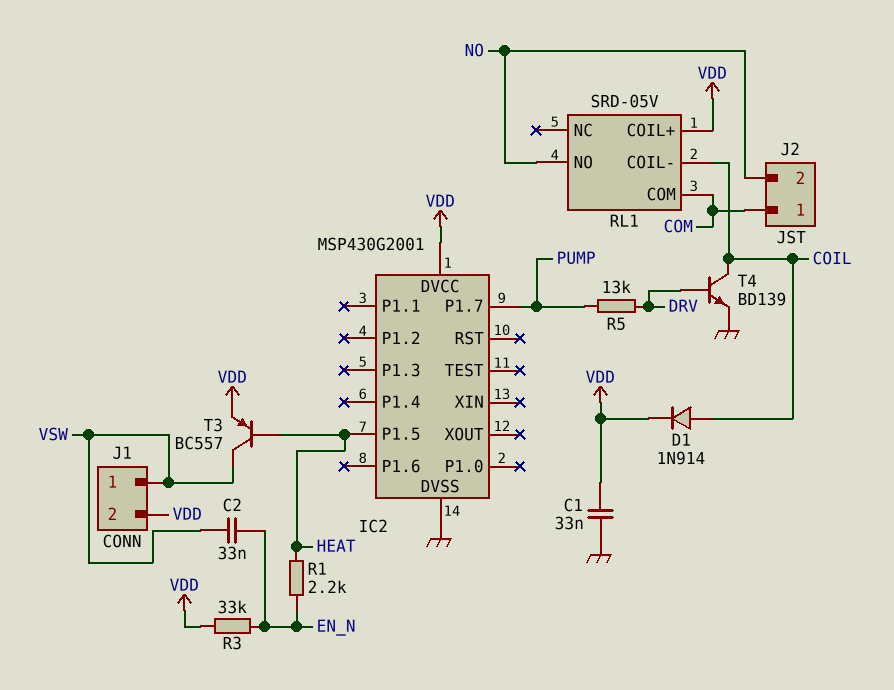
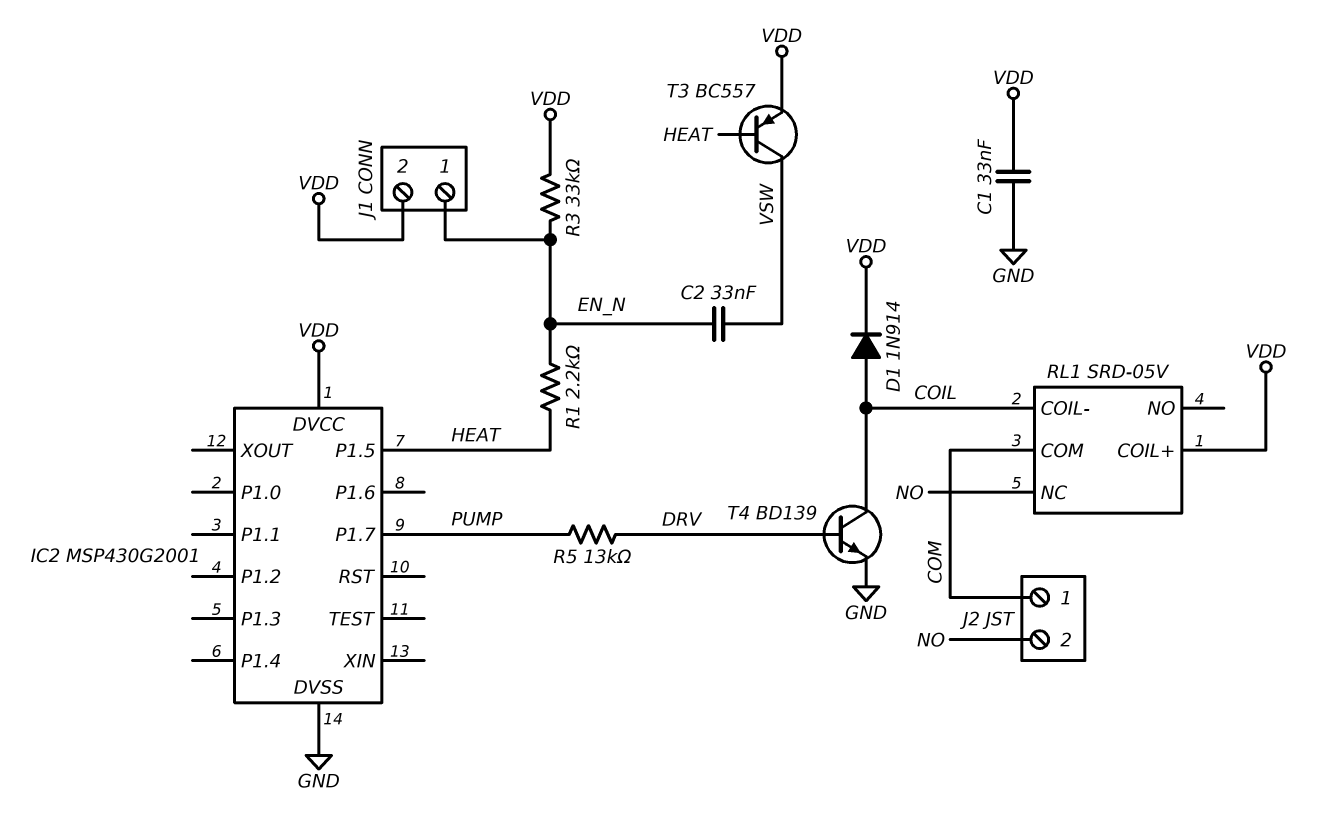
J1 pin 1: VSW -> EN_N
RL1 pin NC: none -> NO
RL1 pin NO: NO -> none

